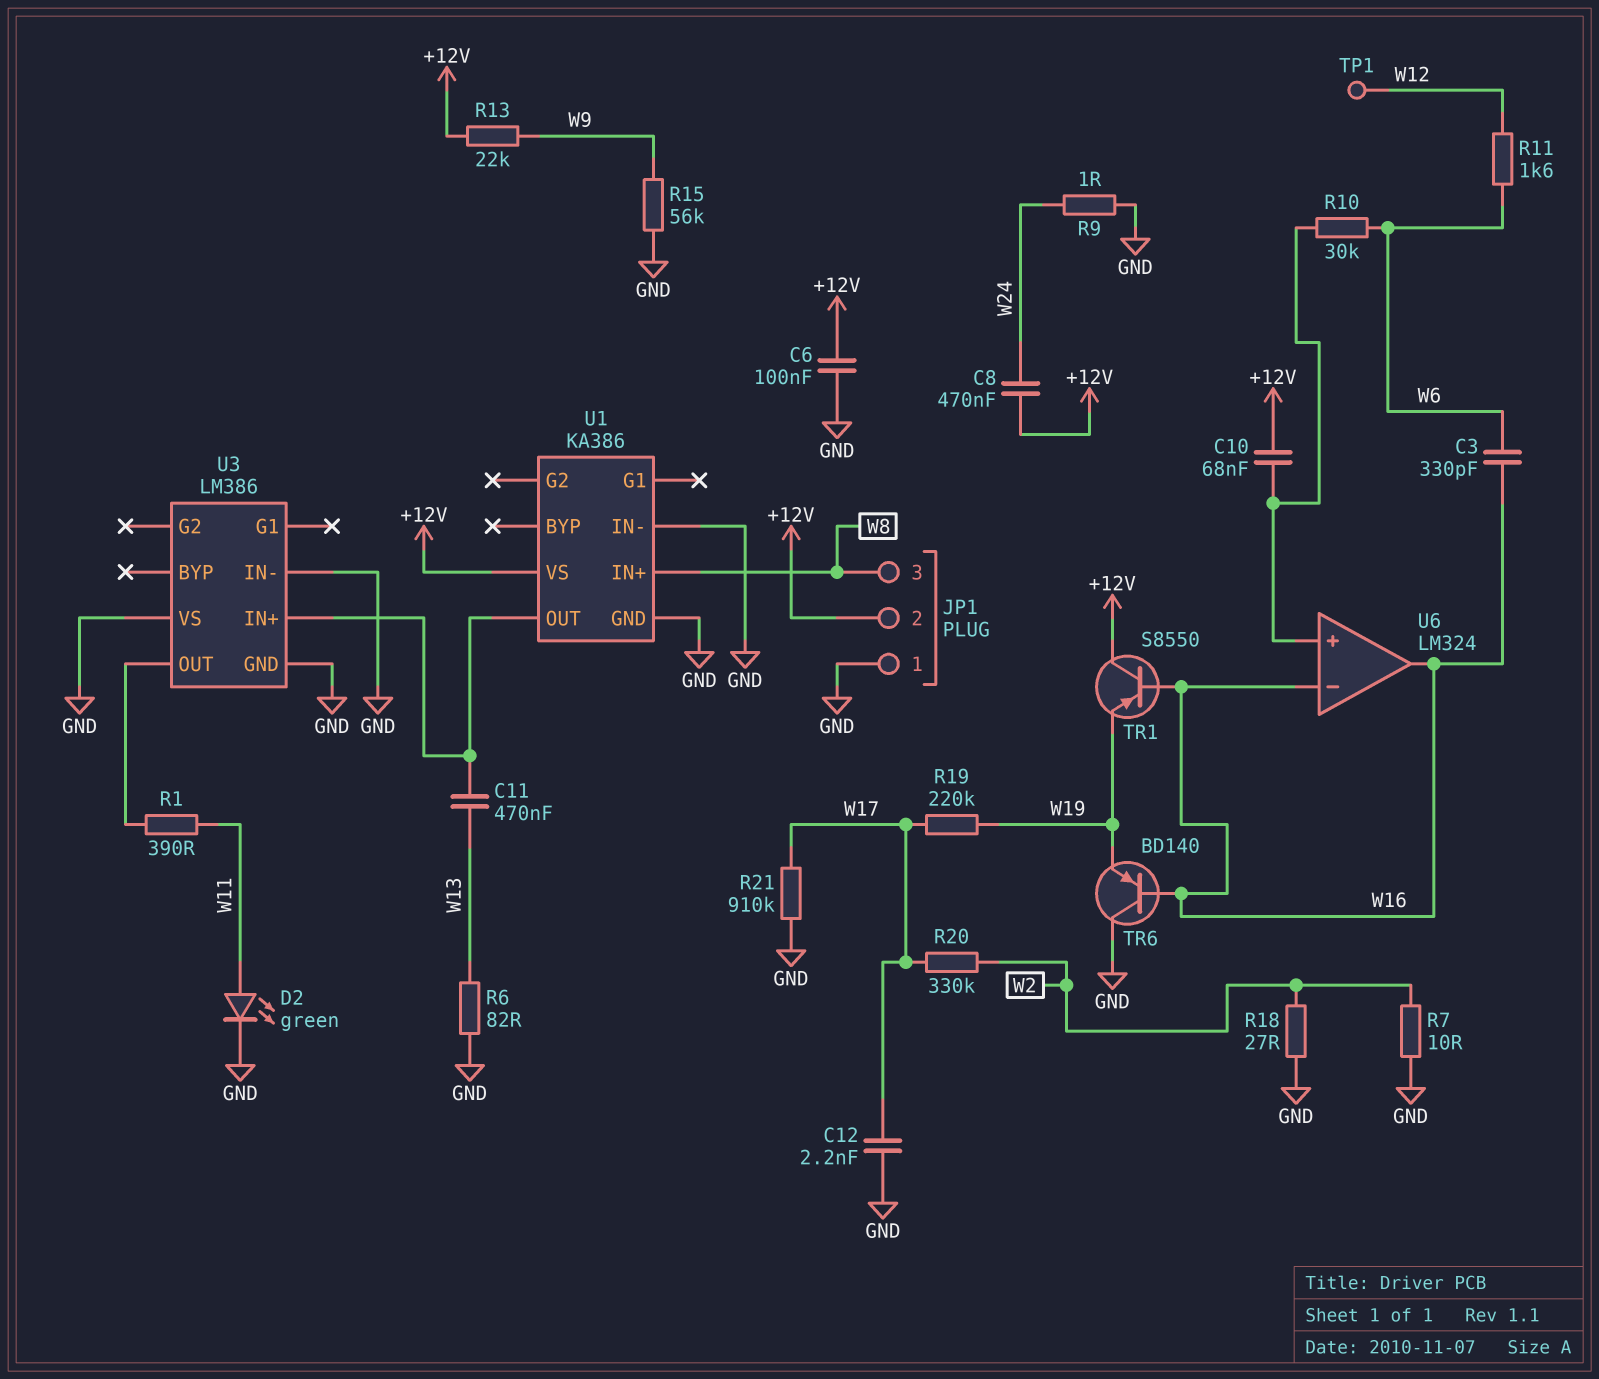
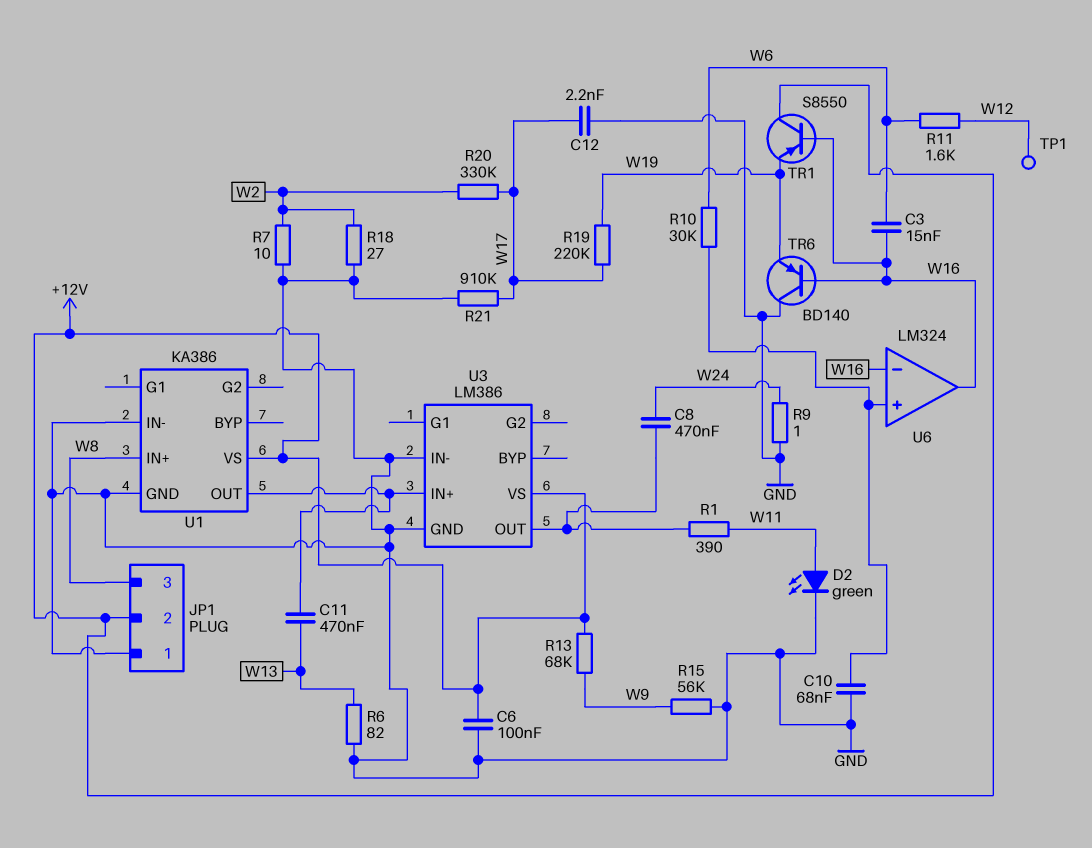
C3: 330pF (W6, W16) -> 15nF (W6, W16)
C8: 470nF (+12V, W24) -> 470nF (U3/OUT, W24)
C10: 68nF (+12V, U6/in+) -> 68nF (GND, U6/in+)
R13: 22k (+12V, W9) -> 68k (+12V, W9)
U3 pin VS: GND -> +12V

